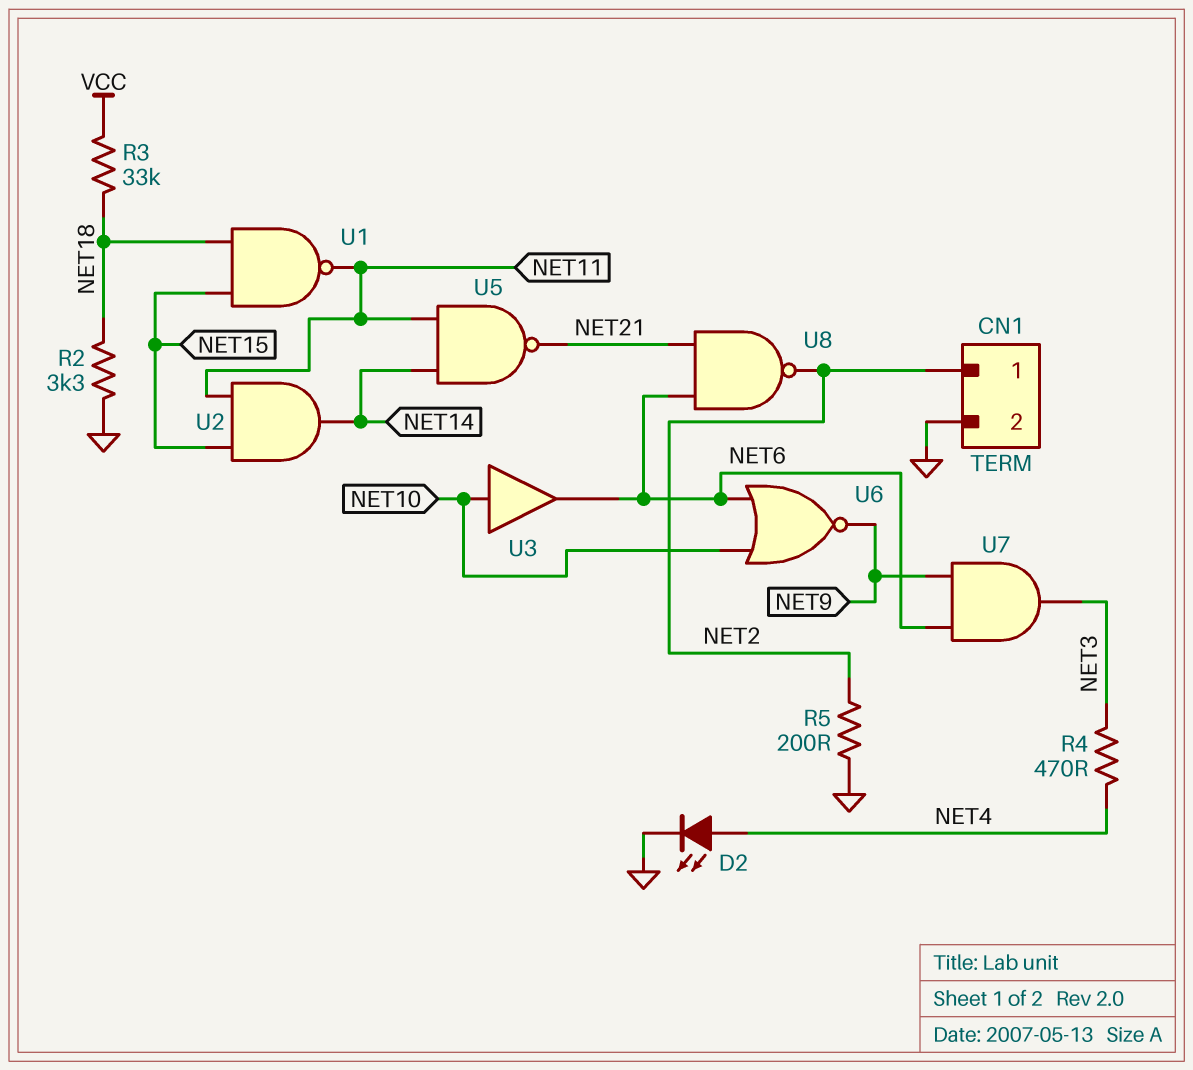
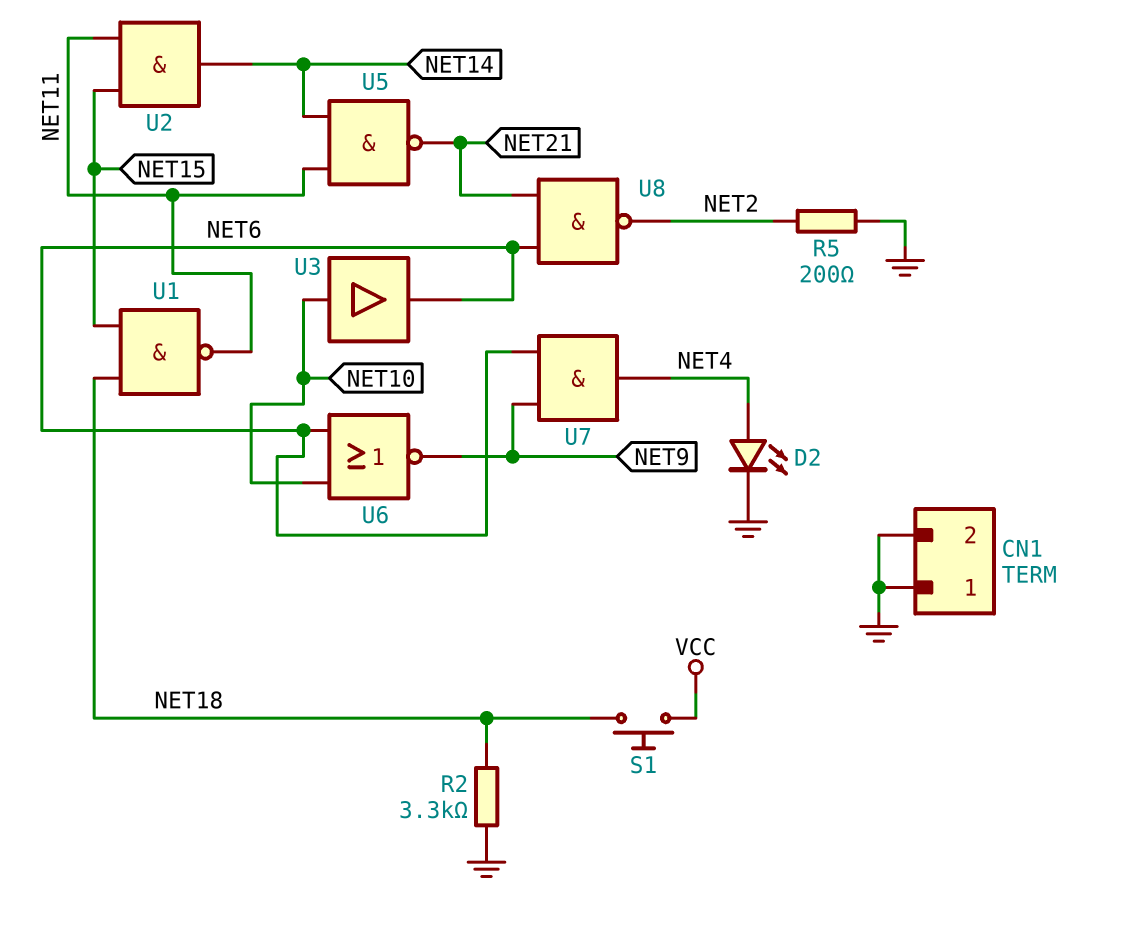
CN1 pin 1: NET2 -> GND
R3: 33k (NET18, VCC) -> none
R4: 470 (NET3, NET4) -> none
S1: none -> button (NET18, VCC)
U7: AND (in NET6, in NET9, out NET3) -> AND (in NET6, in NET9, out NET4)

